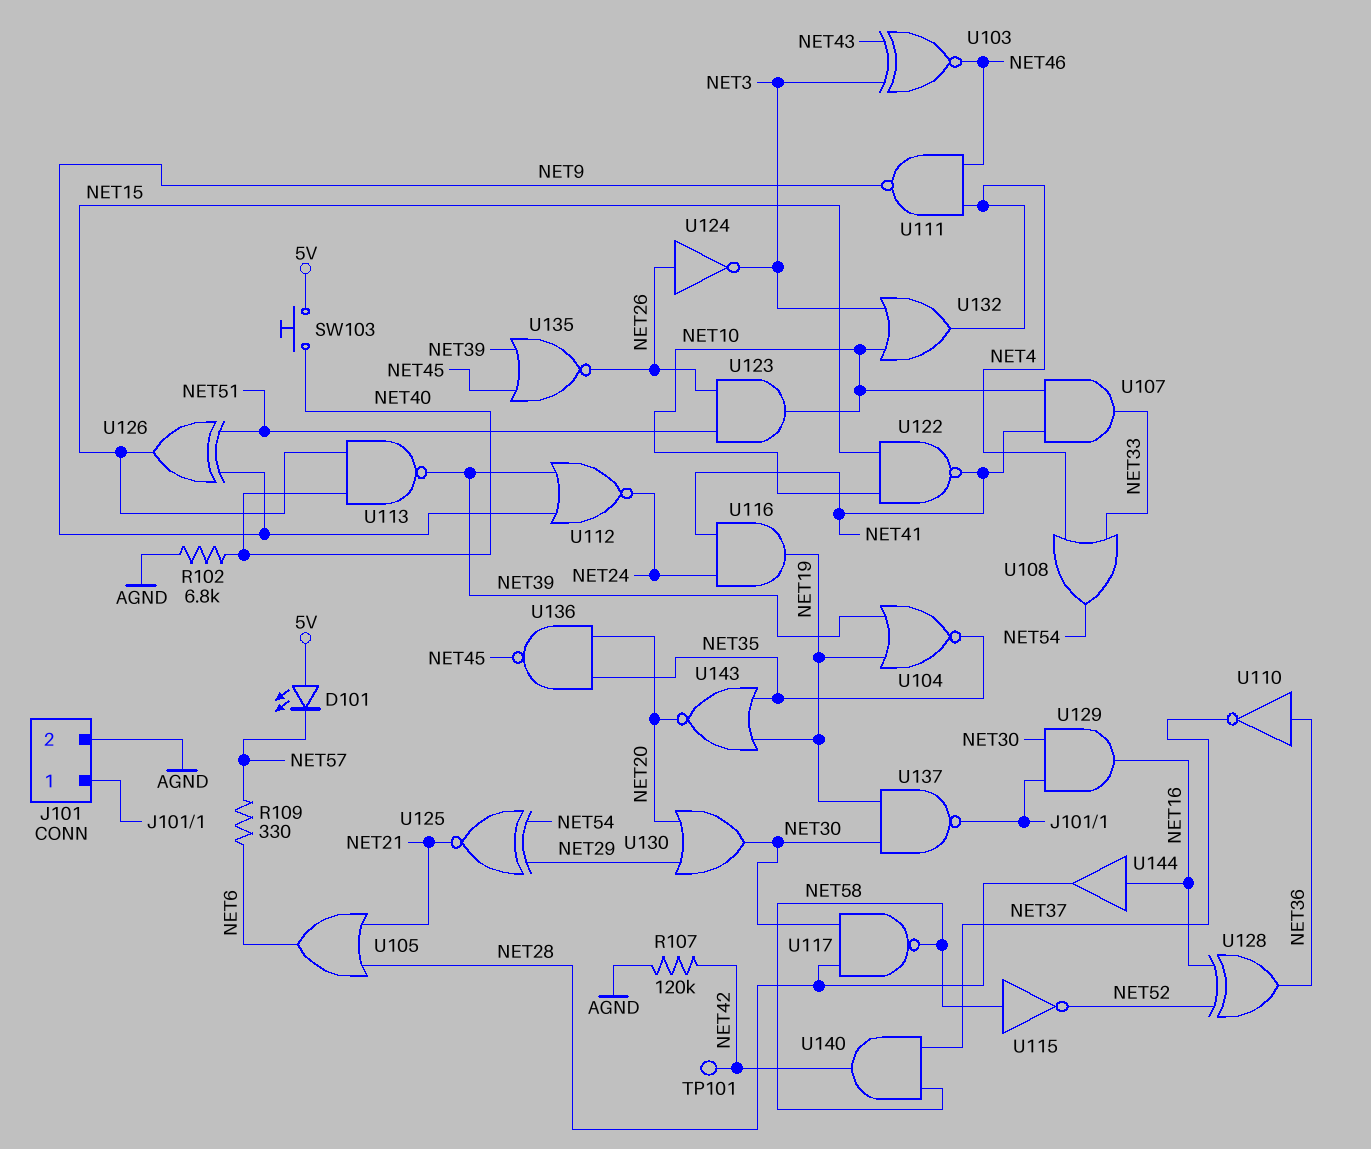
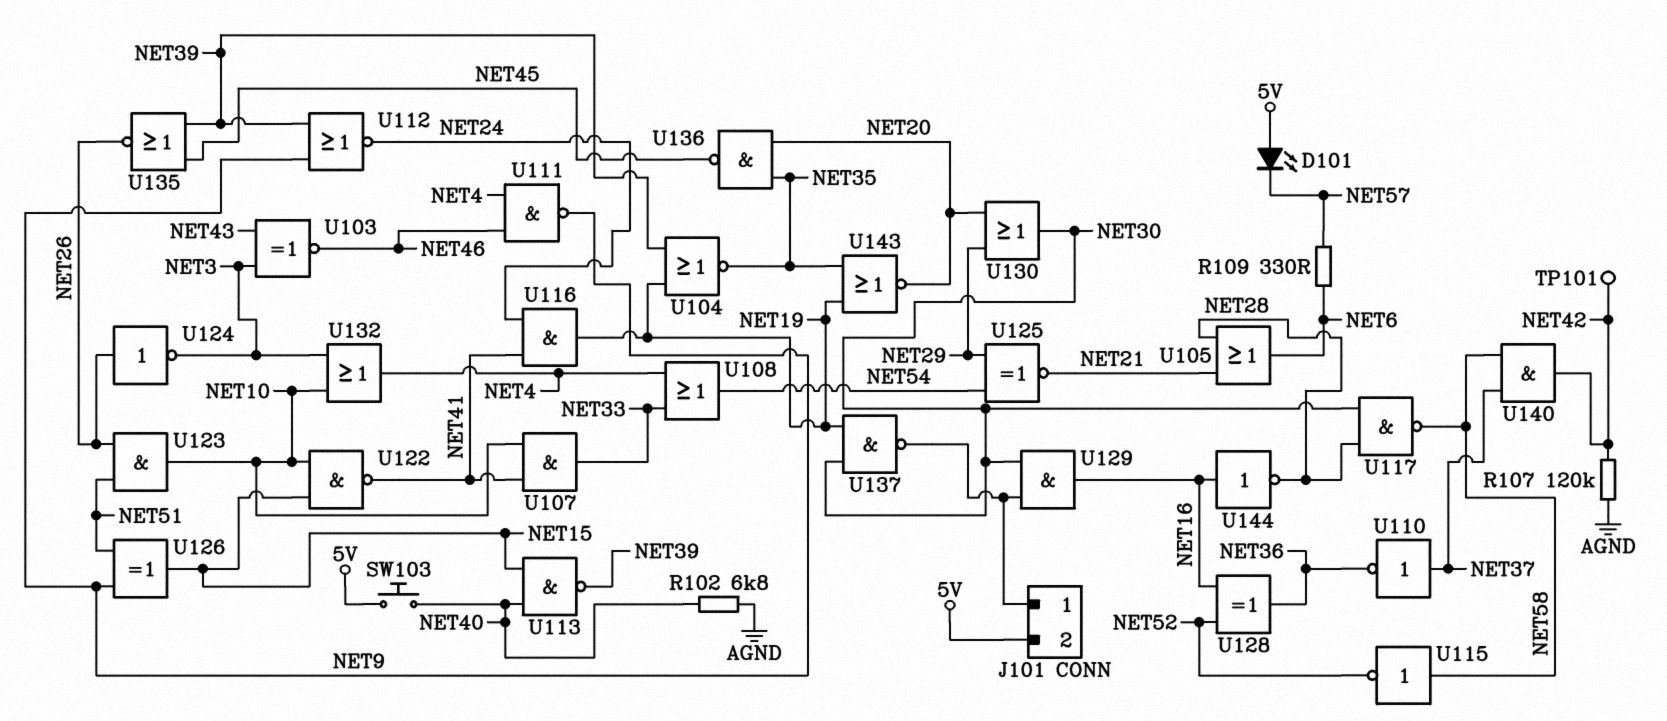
J101 pin 2: AGND -> 5V
U110: NOT (in NET36, out NET37) -> NOT (in NET37, out NET36)
U144: buffer (in NET16, out NET28) -> NOT (in NET16, out NET28)

